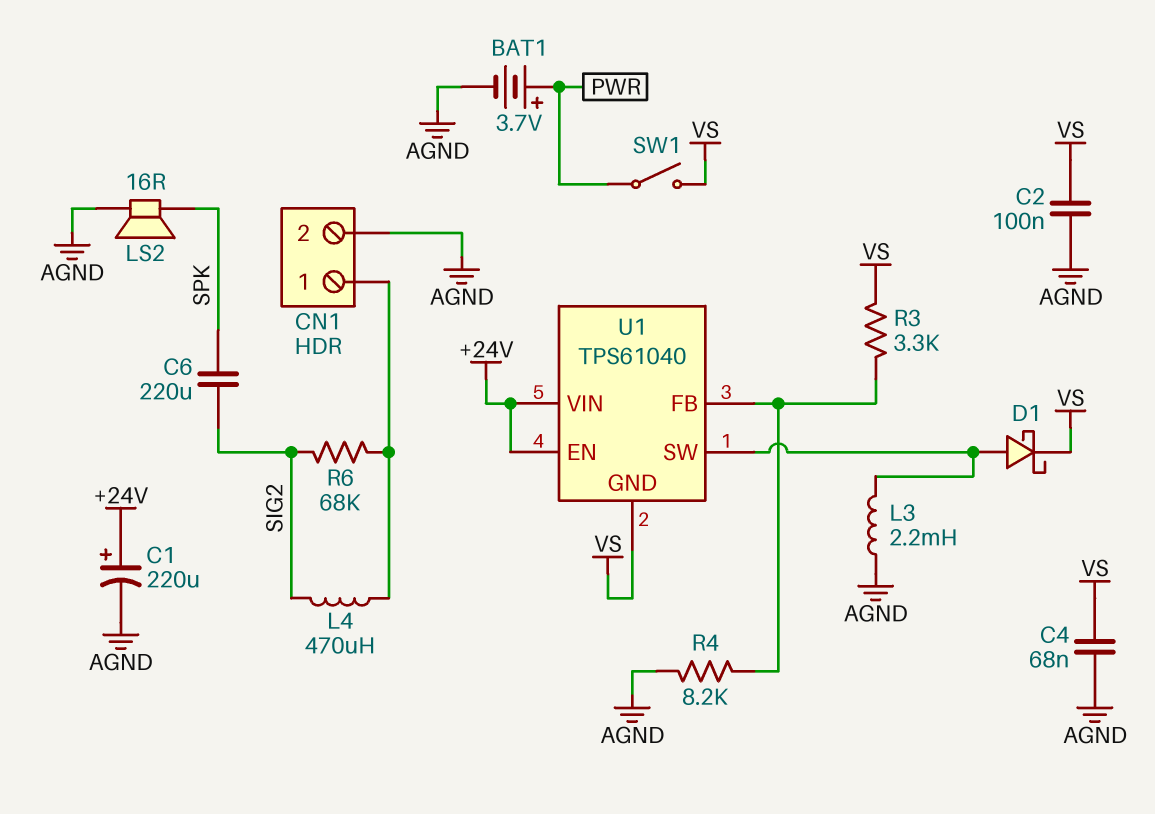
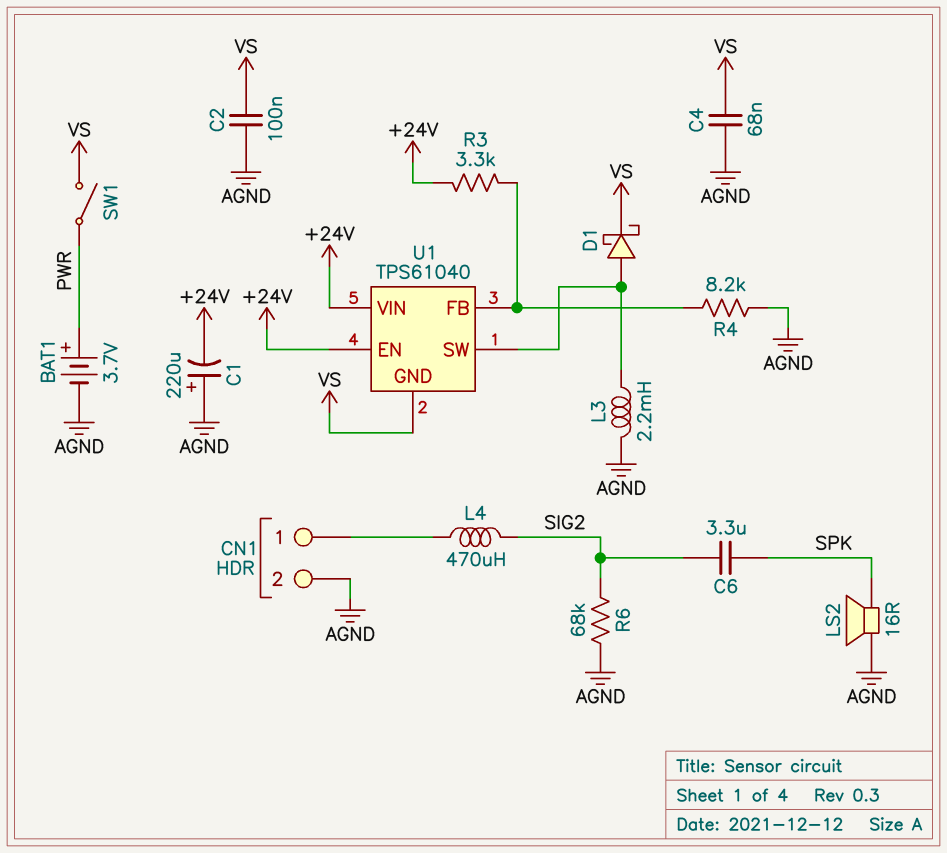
C1: 220uF (plus +24V, minus AGND) -> 220uF (plus AGND, minus +24V)
C6: 220uF (SIG2, SPK) -> 3.3uF (SIG2, SPK)
R3: 3.3k (U1/FB, VS) -> 3.3k (+24V, U1/FB)
R6: 68k (CN1/1, SIG2) -> 68k (AGND, SIG2)

